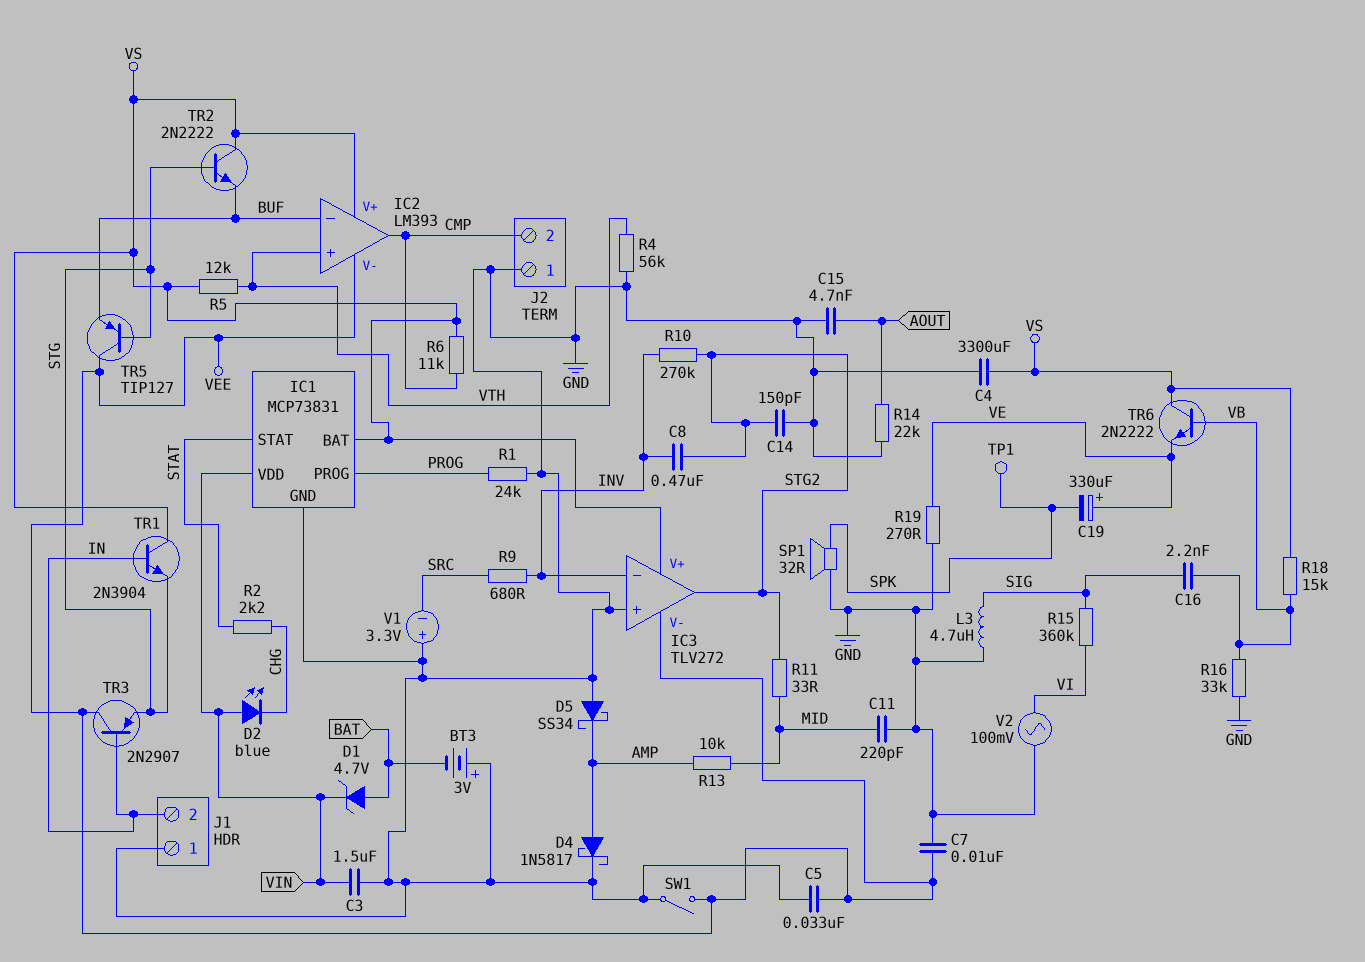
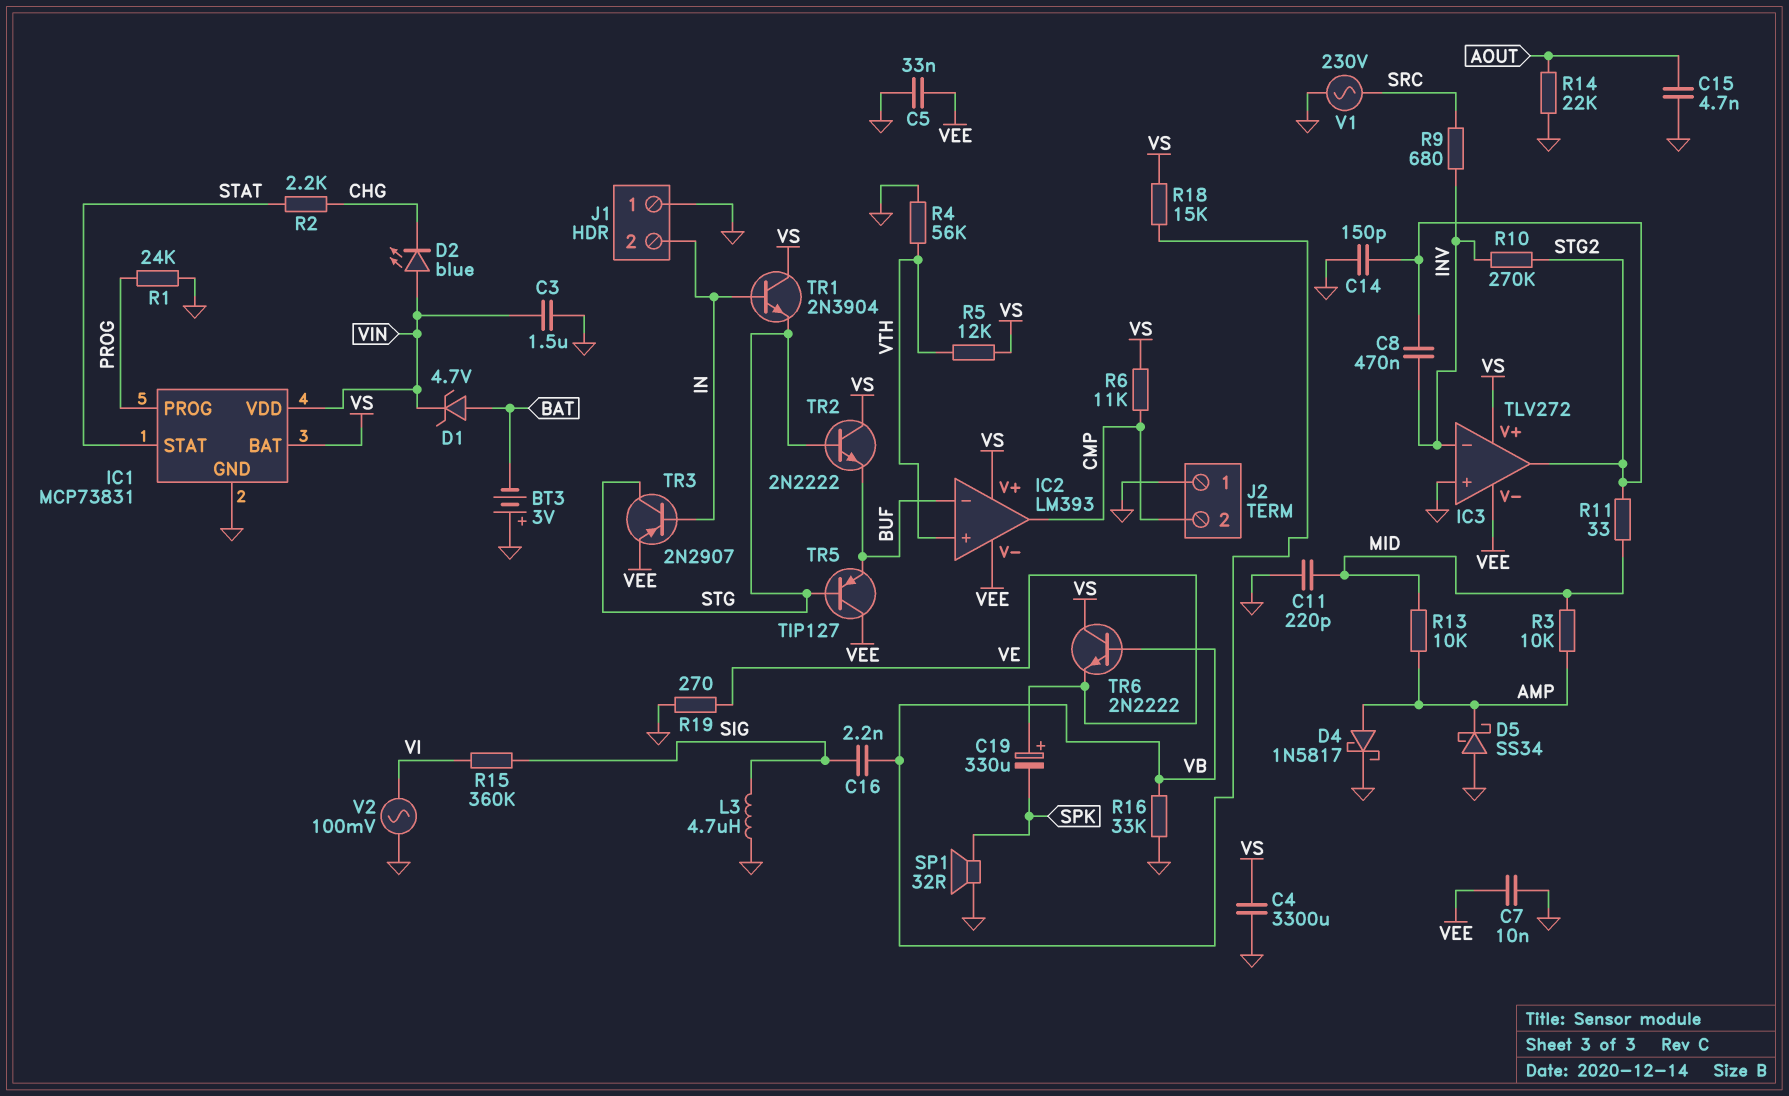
R3: none -> 10k (AMP, MID)
SW1: switch (GND, VEE) -> none
TP1: test point (SPK) -> none
TR3: PNP 2N2907 (B IN, C VEE, E STG) -> PNP 2N2907 (B IN, C STG, E VEE)
V1: 3.3V (plus GND, minus SRC) -> AC 230V (GND, SRC)

